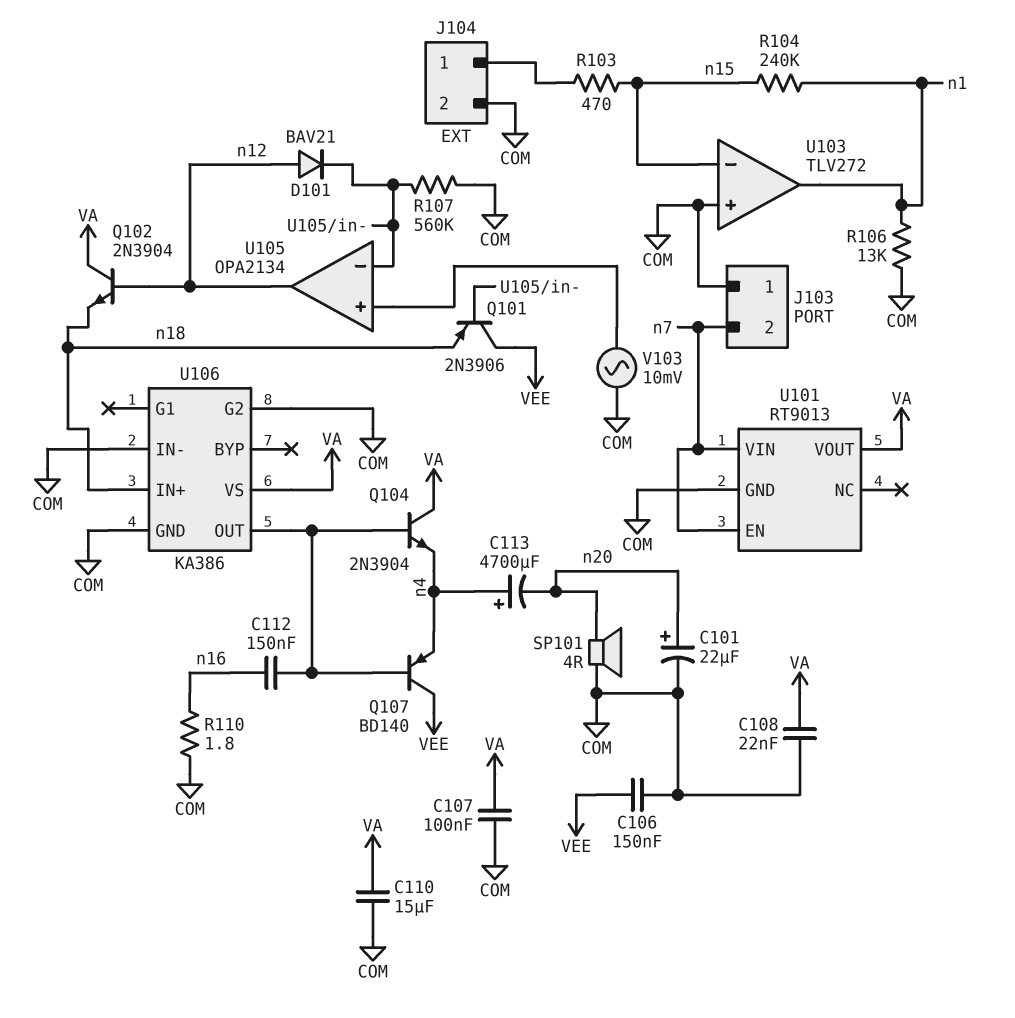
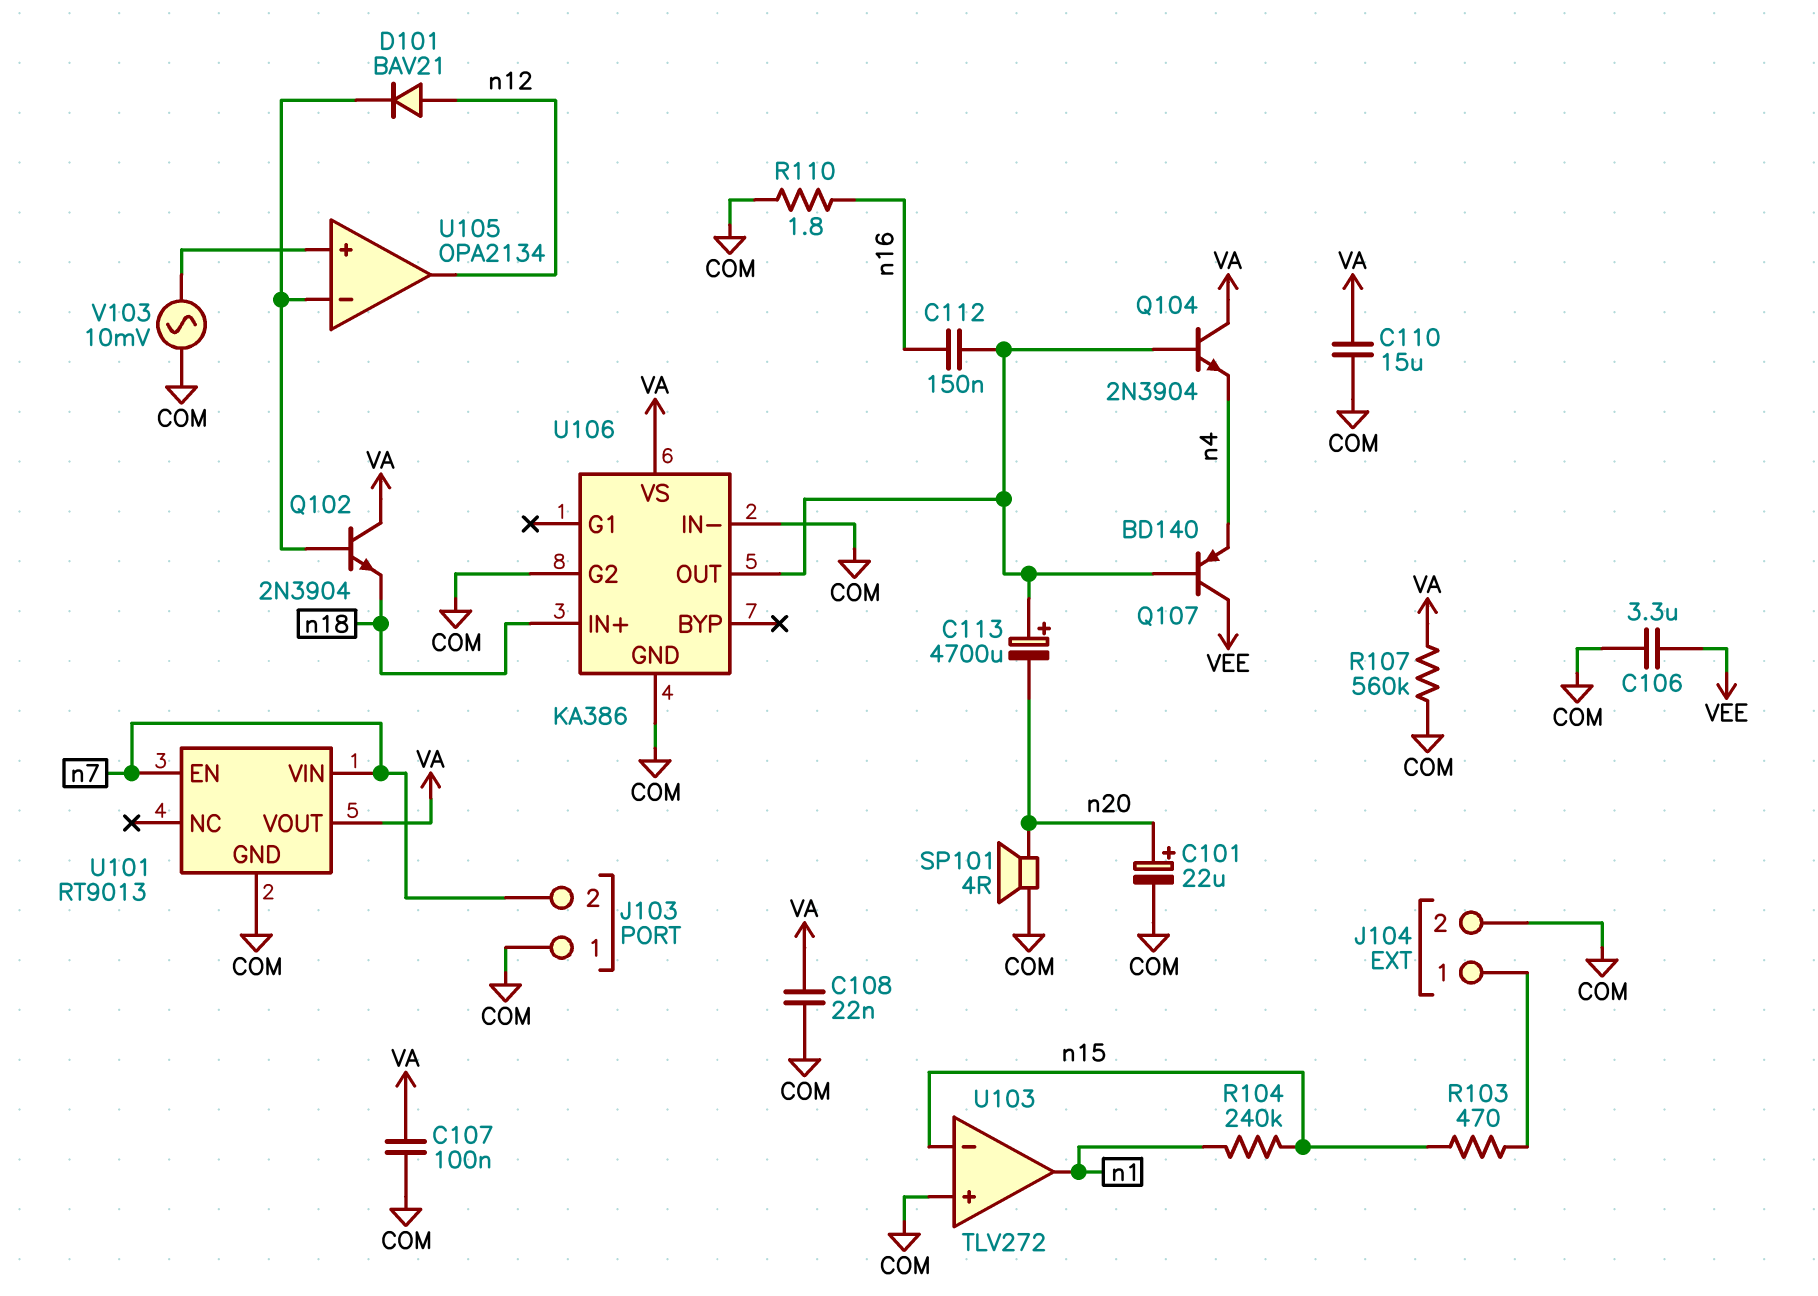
C106: 150nF (COM, VEE) -> 3.3uF (COM, VEE)
C113: 4700uF (plus n4, minus n20) -> 4700uF (plus U106/OUT, minus n20)
Q101: PNP 2N3906 (B U105/in-, C VEE, E n18) -> none
Q102: NPN 2N3904 (B n12, C VA, E n18) -> NPN 2N3904 (B U105/in-, C VA, E n18)
R106: 13k (COM, n1) -> none
R107: 560k (COM, U105/in-) -> 560k (COM, VA)

